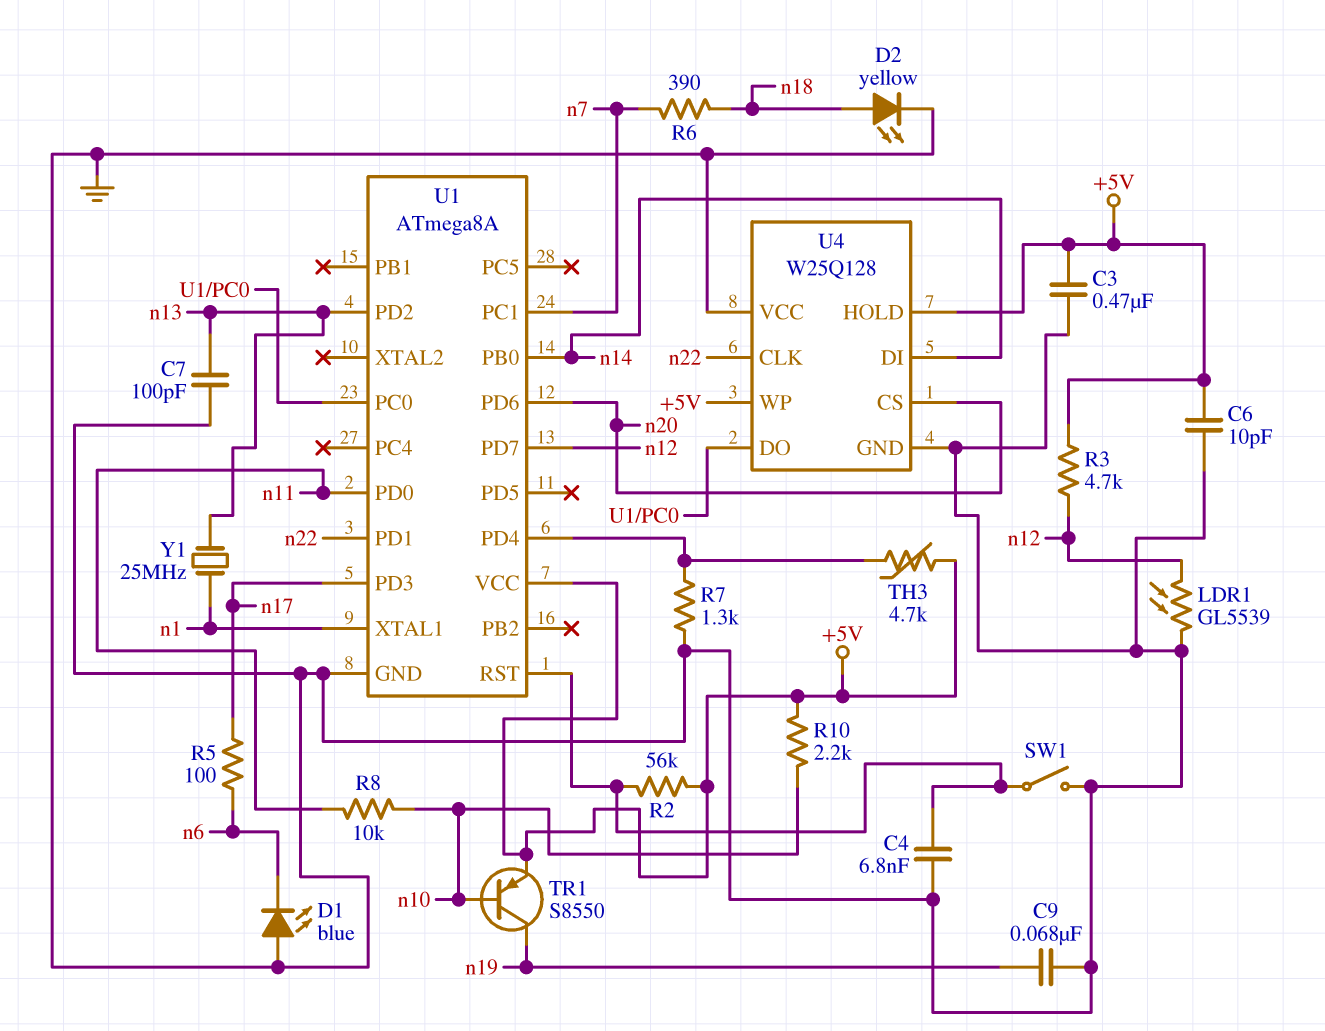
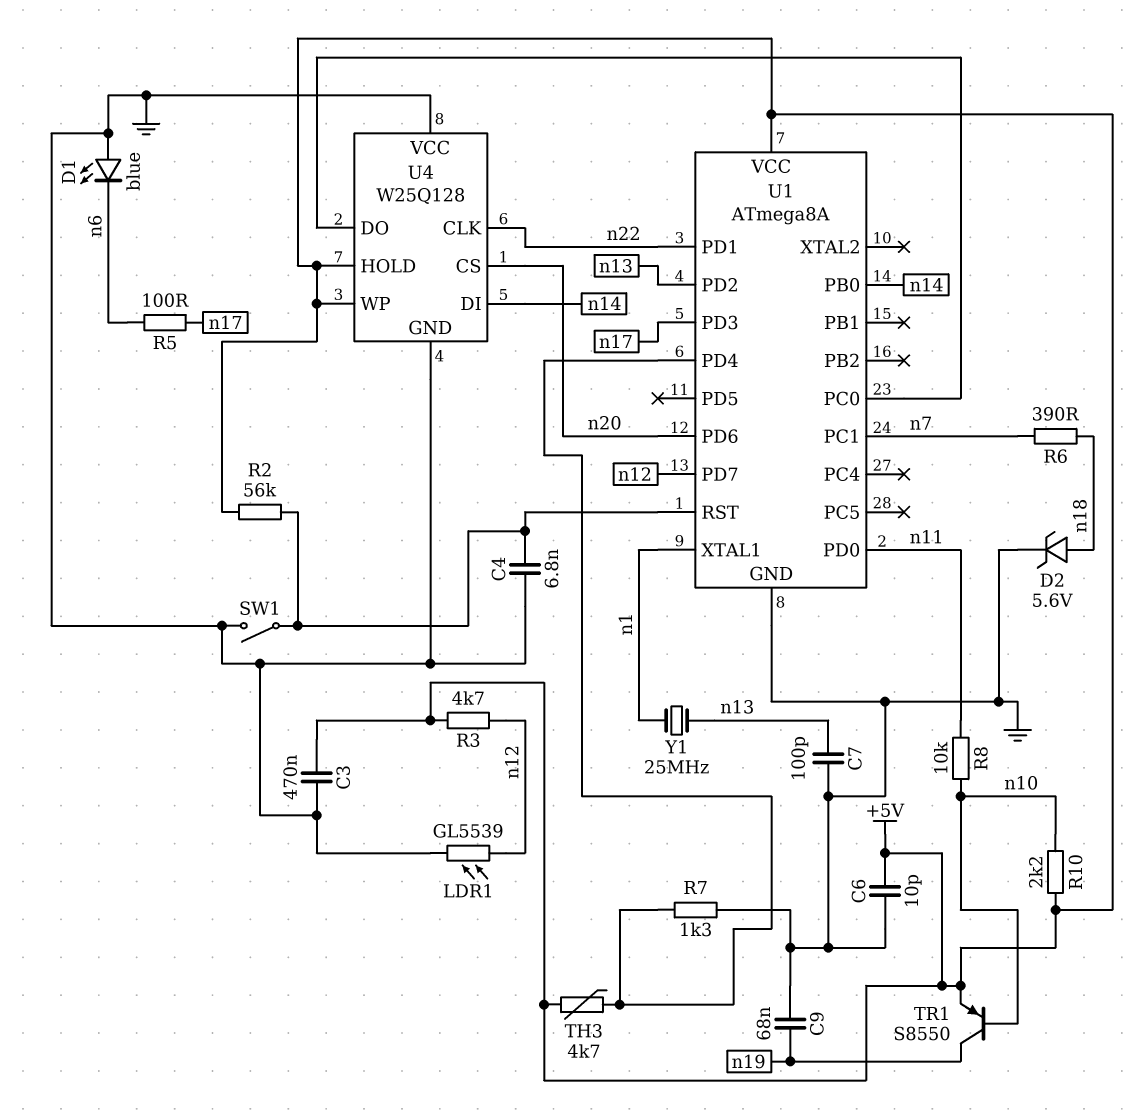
D2: LED yellow (A n18, K GND) -> zener 5.6V (A n18, K GND)

